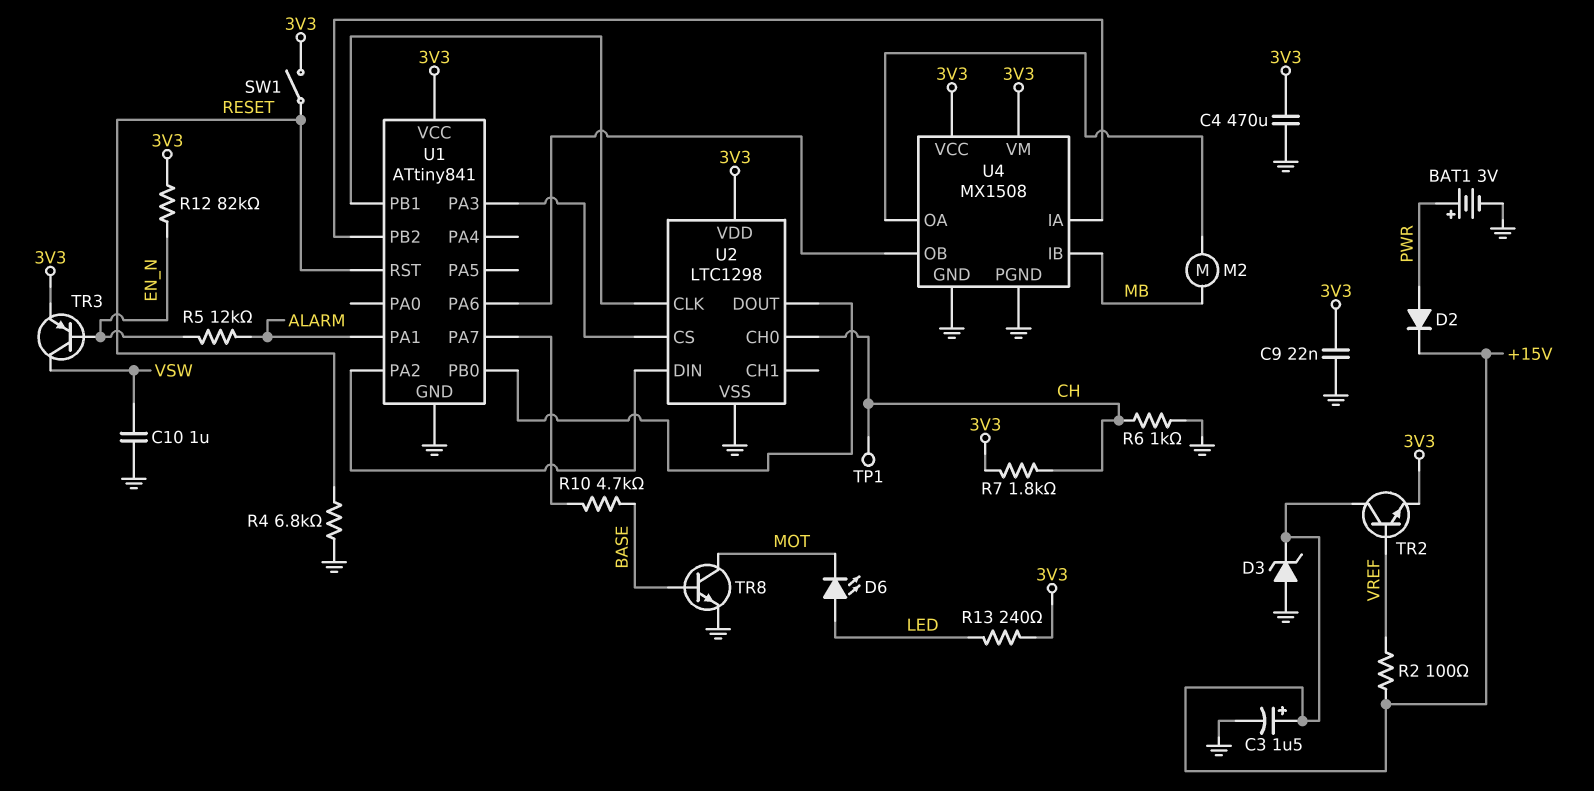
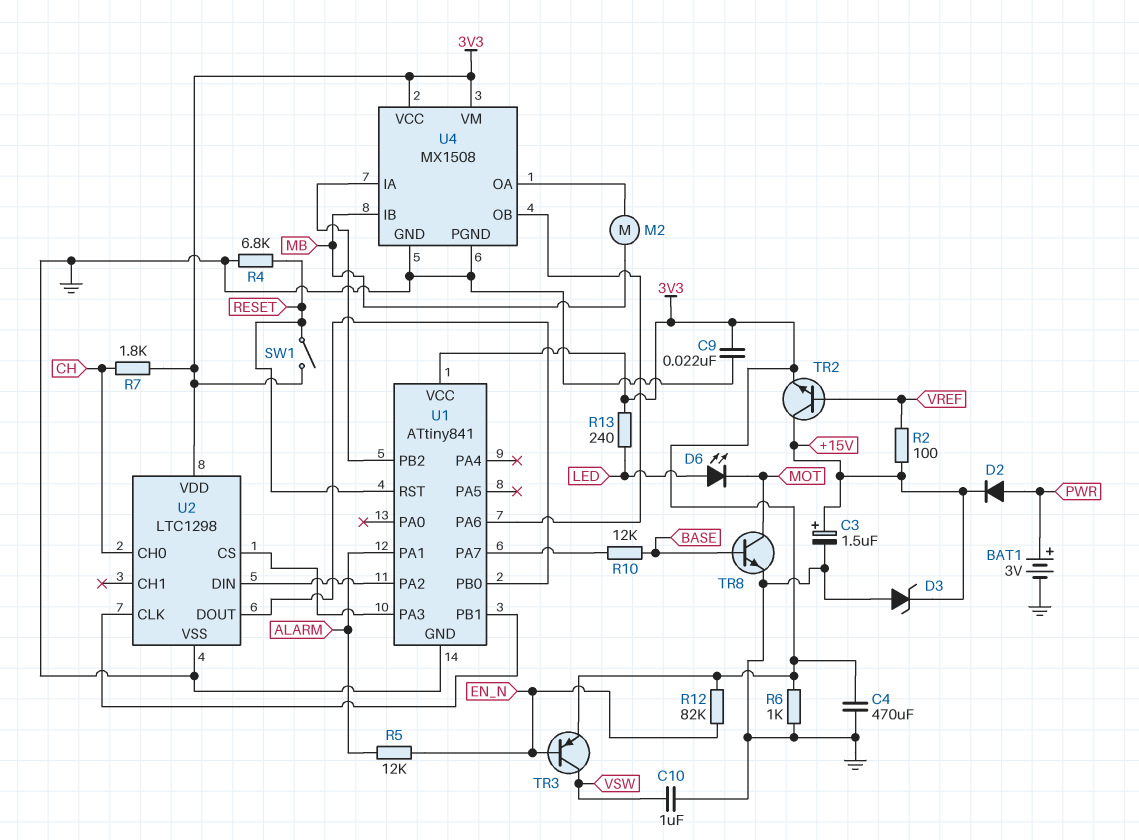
R6: 1k (CH, GND) -> 1k (3V3, GND)
R10: 4.7k (BASE, U1/PA7) -> 12k (BASE, U1/PA7)
TP1: test point (CH) -> none

